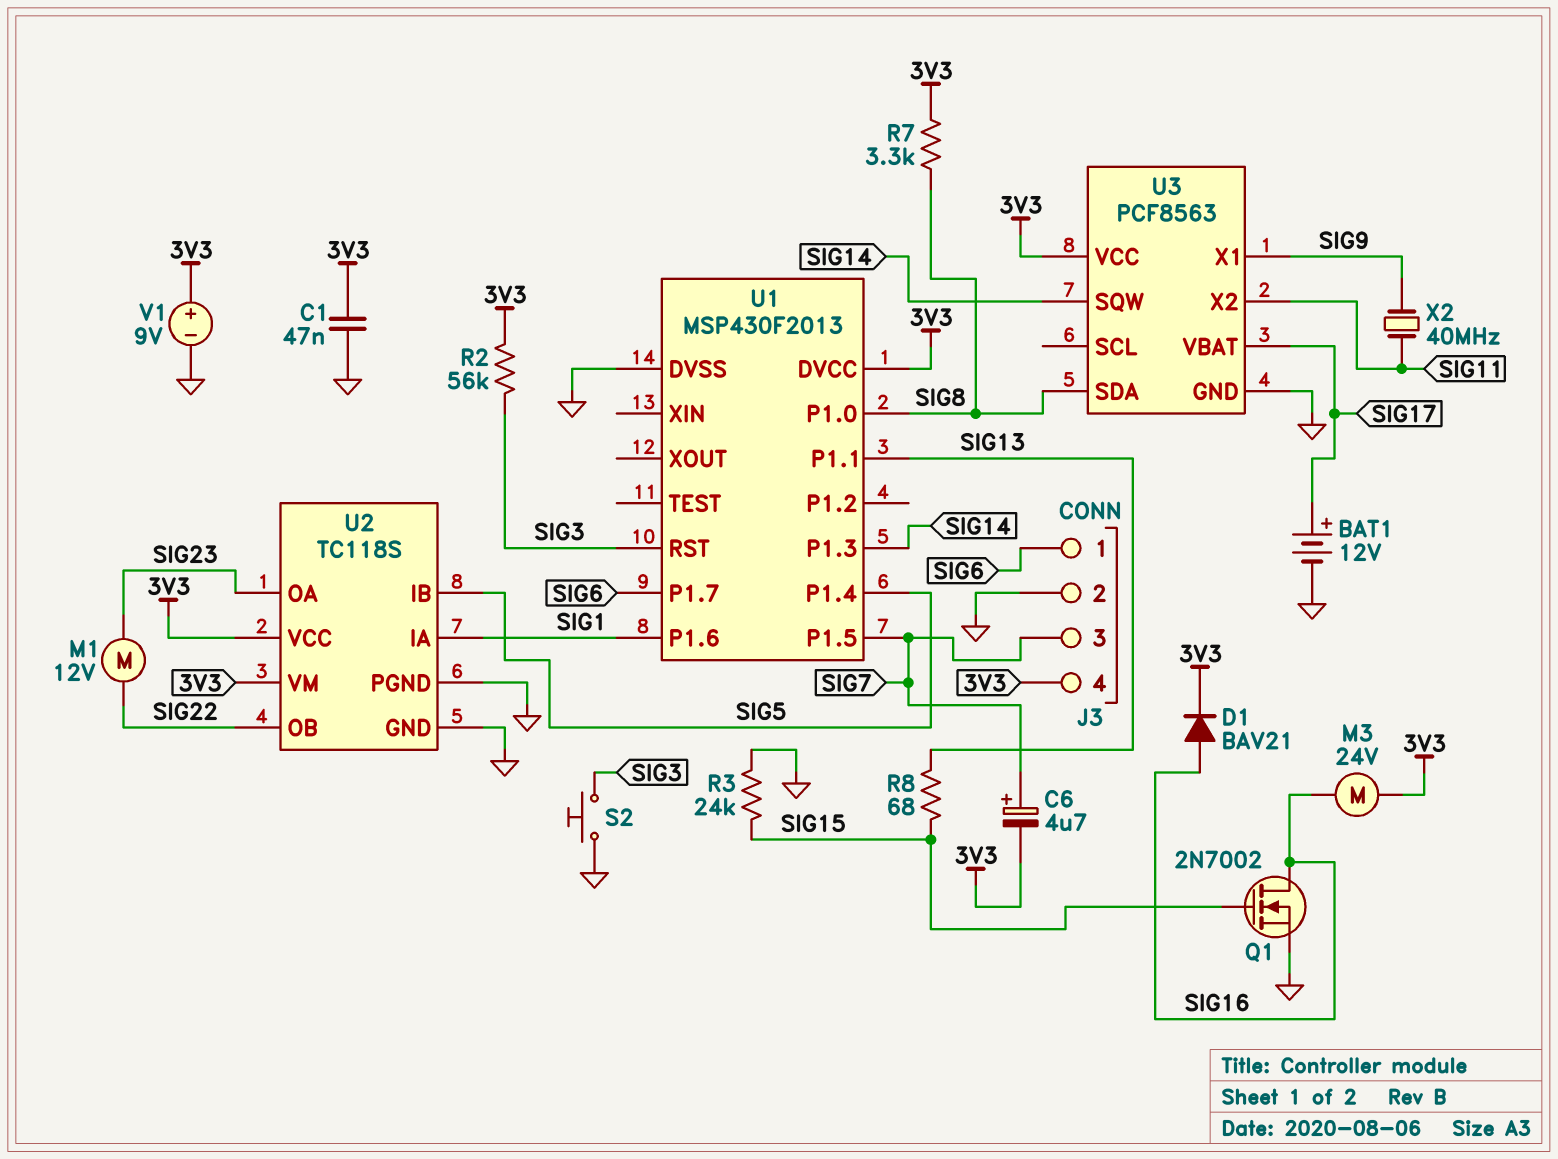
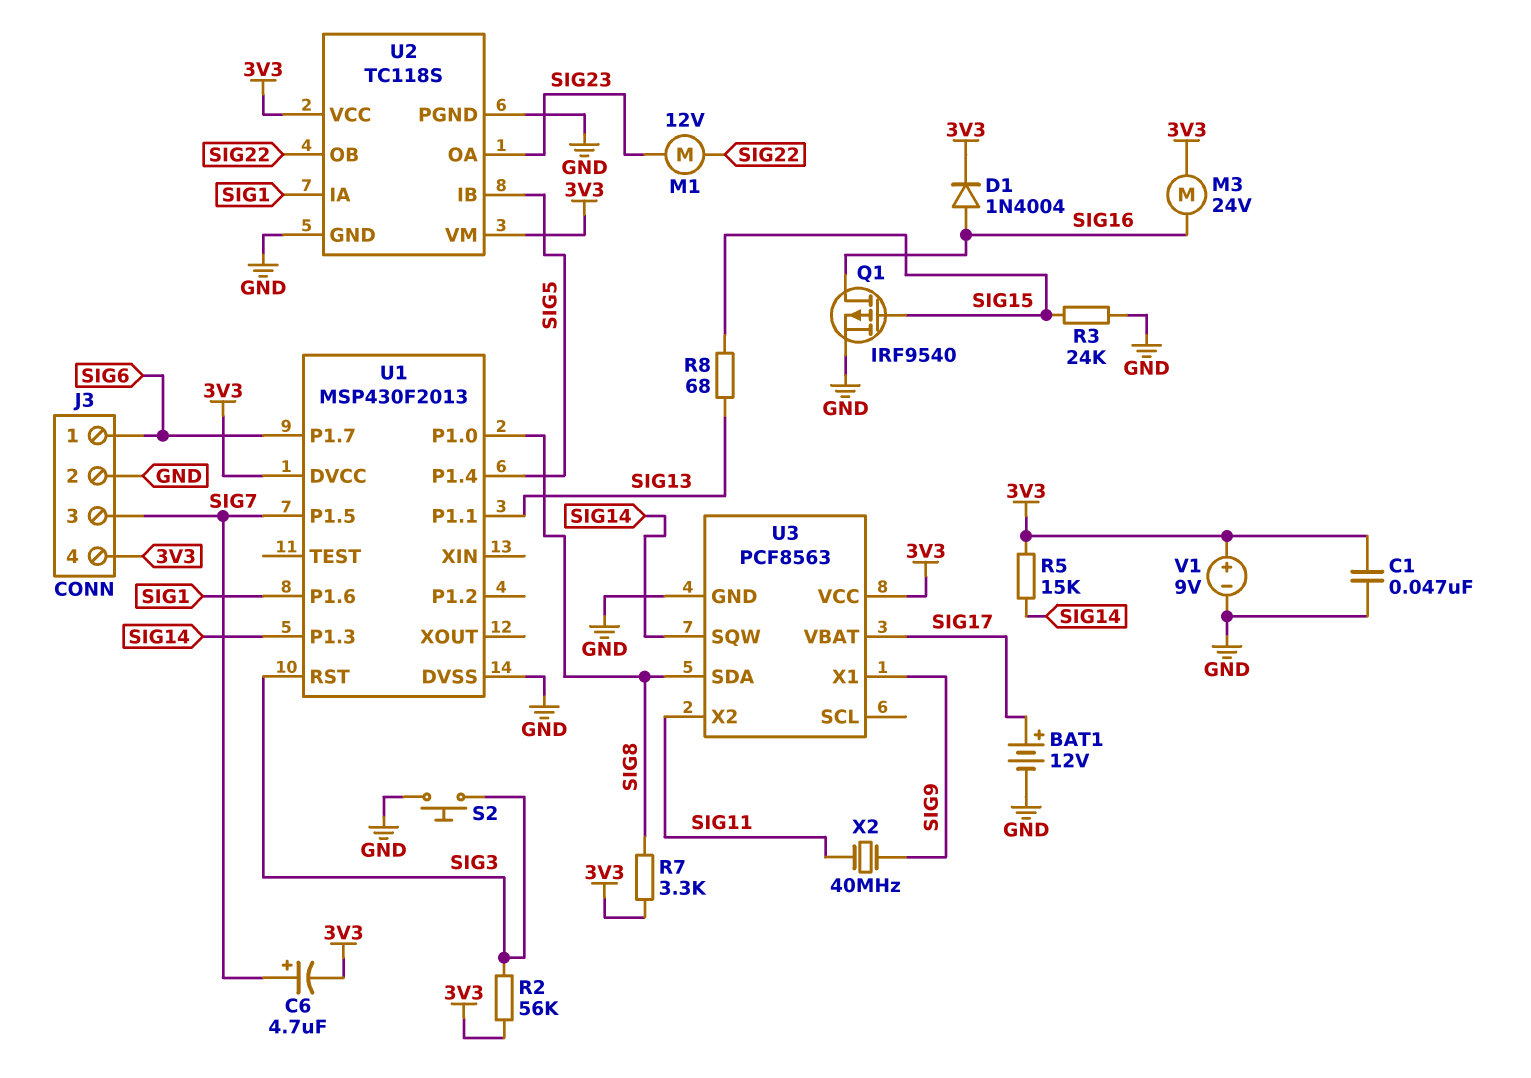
D1: diode BAV21 (A SIG16, K 3V3) -> diode 1N4004 (A SIG16, K 3V3)
Q1: NMOS 2N7002 (G SIG15, D SIG16, S GND) -> PMOS IRF9540 (G SIG15, D SIG16, S GND)
R5: none -> 15k (3V3, SIG14)

